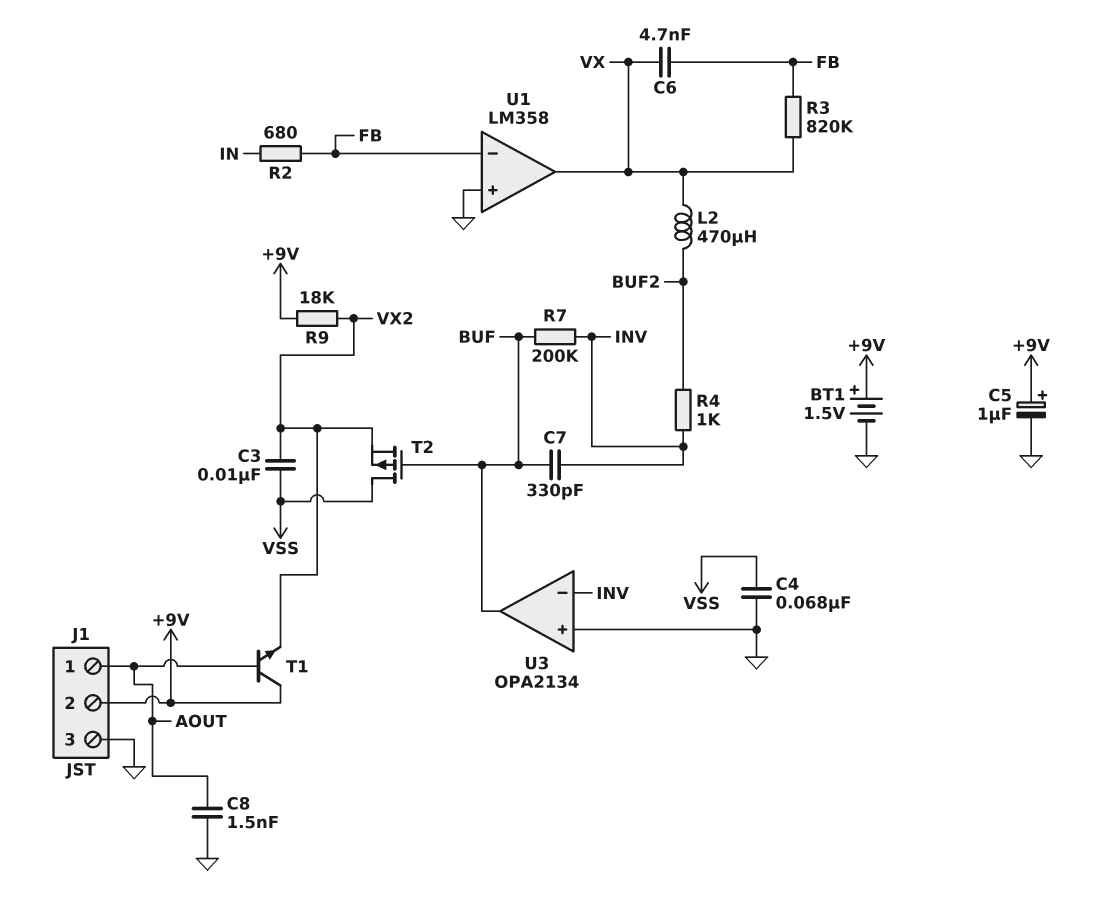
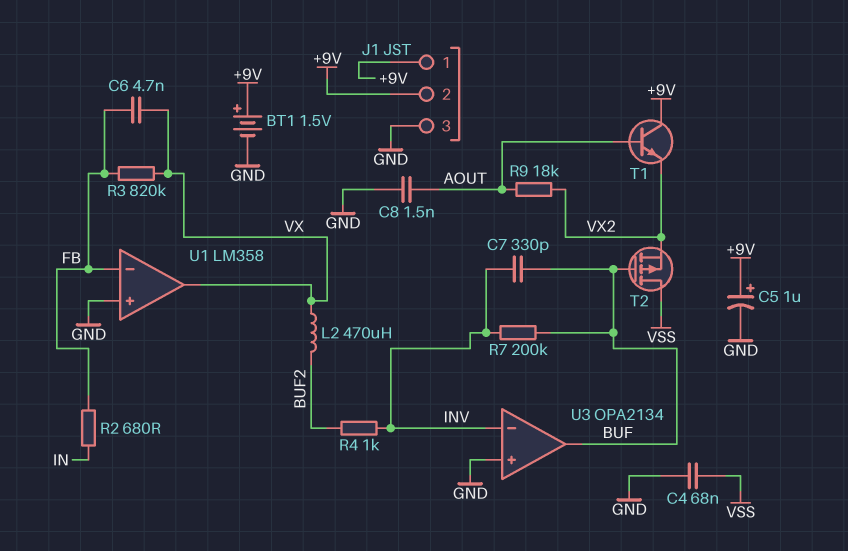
C3: 10nF (VSS, VX2) -> none
J1 pin 1: AOUT -> +9V
R9: 18k (+9V, VX2) -> 18k (AOUT, VX2)

